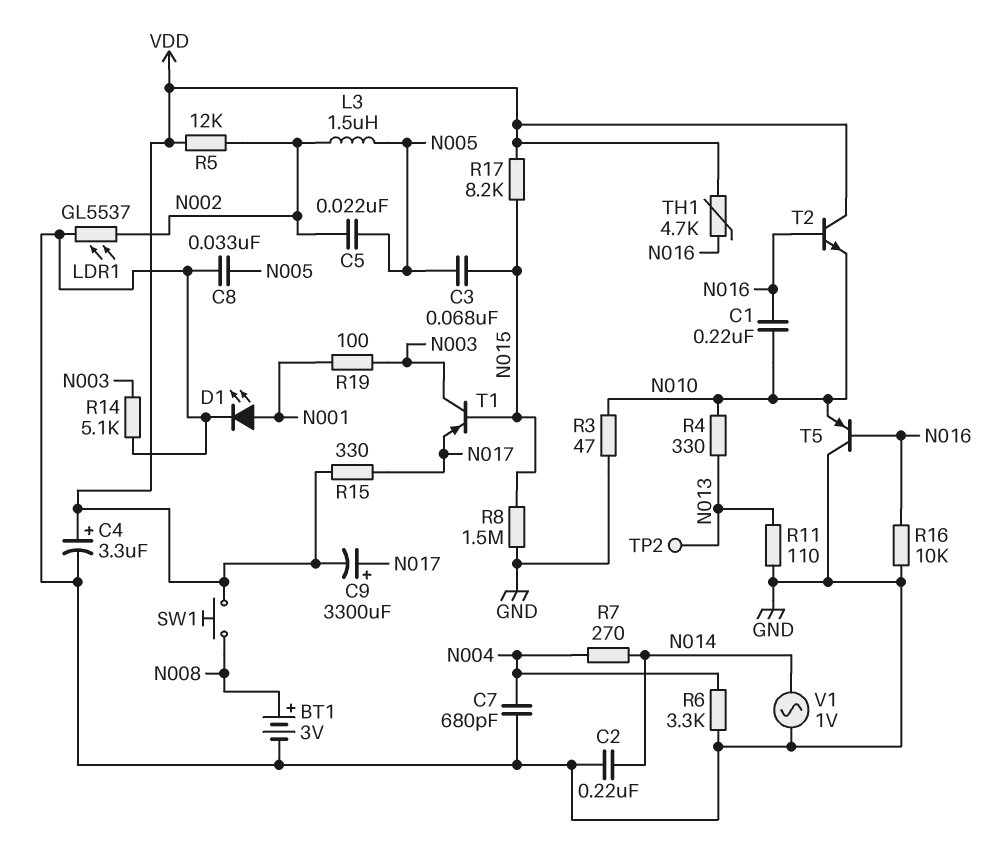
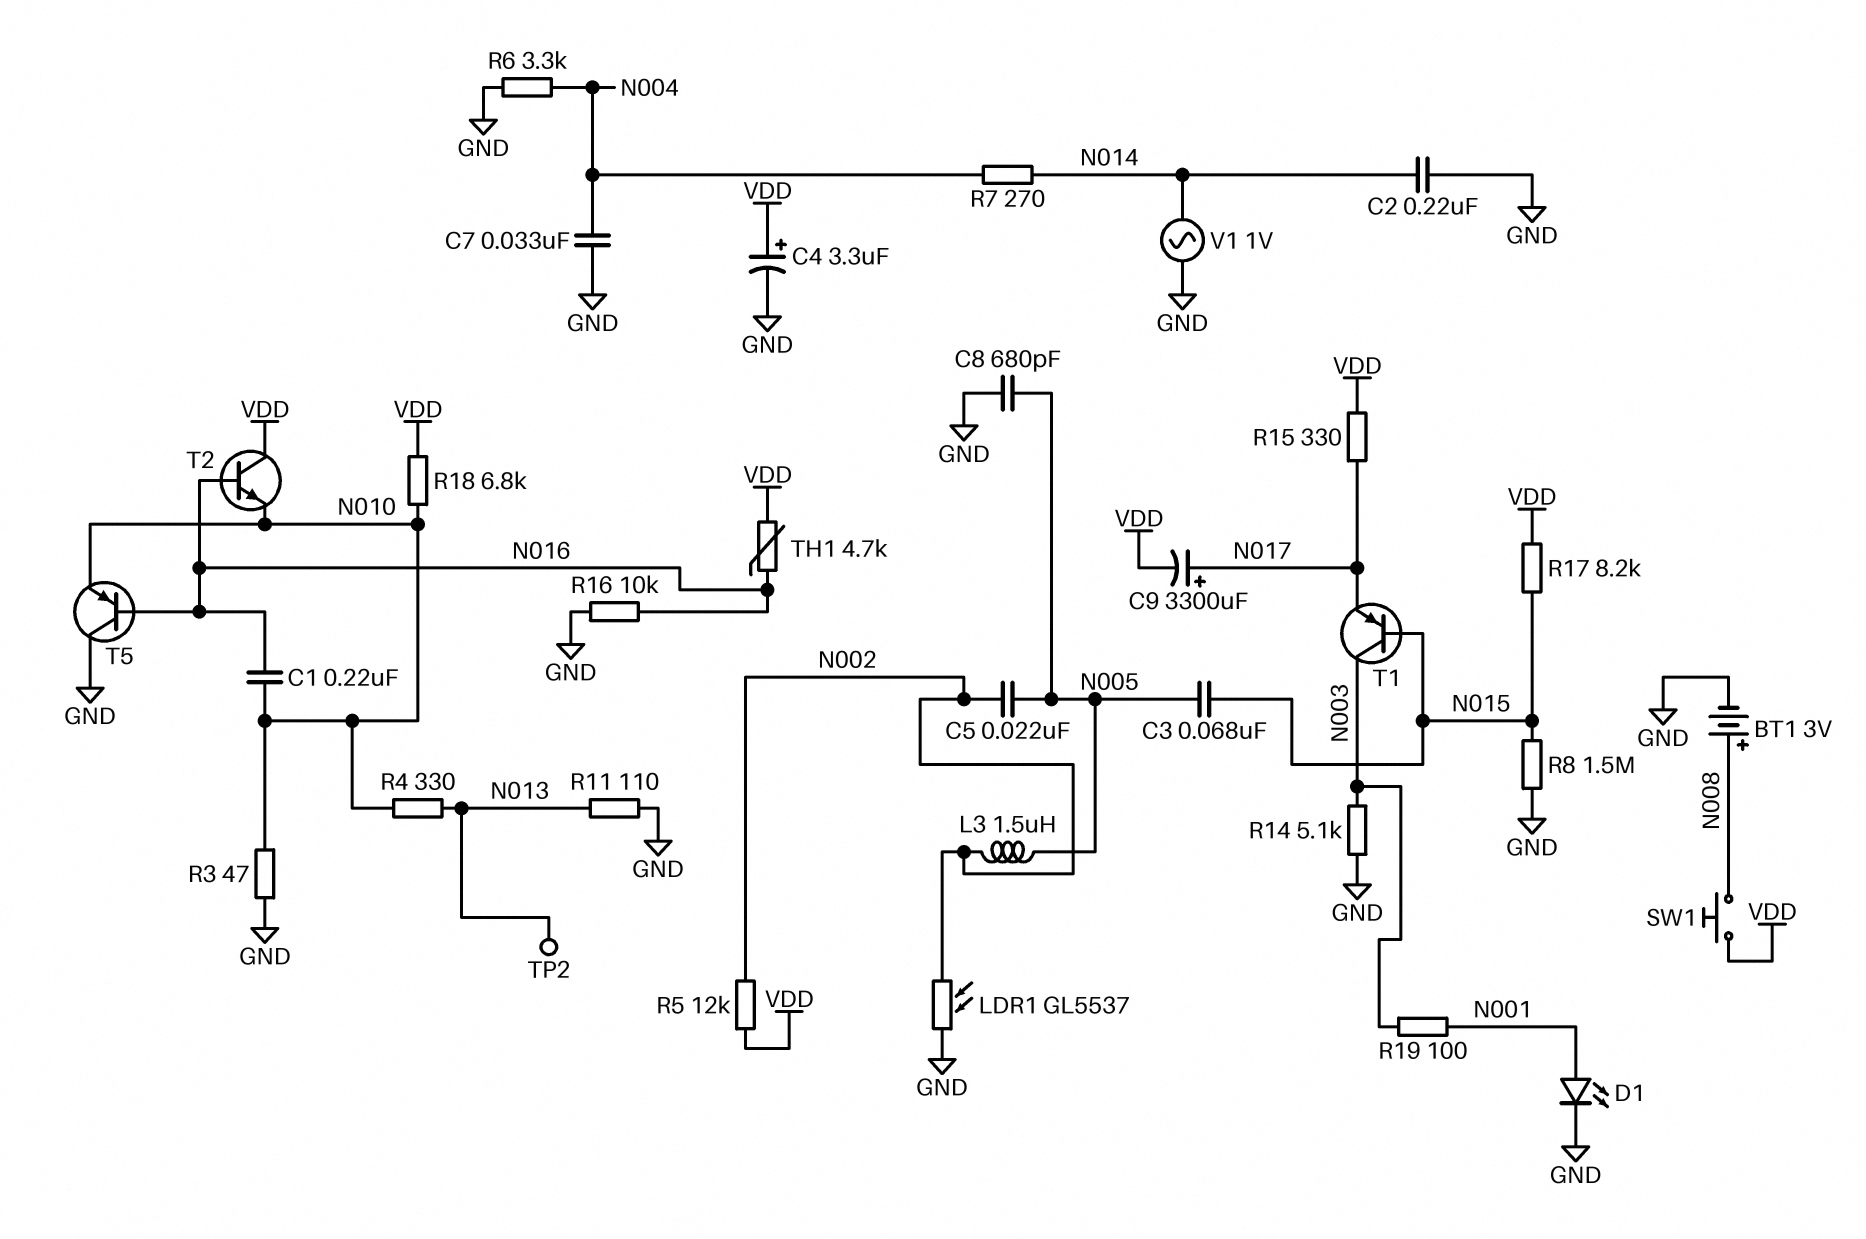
C7: 680pF (GND, N004) -> 33nF (GND, N004)
C8: 33nF (GND, N005) -> 680pF (GND, N005)
R18: none -> 6.8k (N010, VDD)

